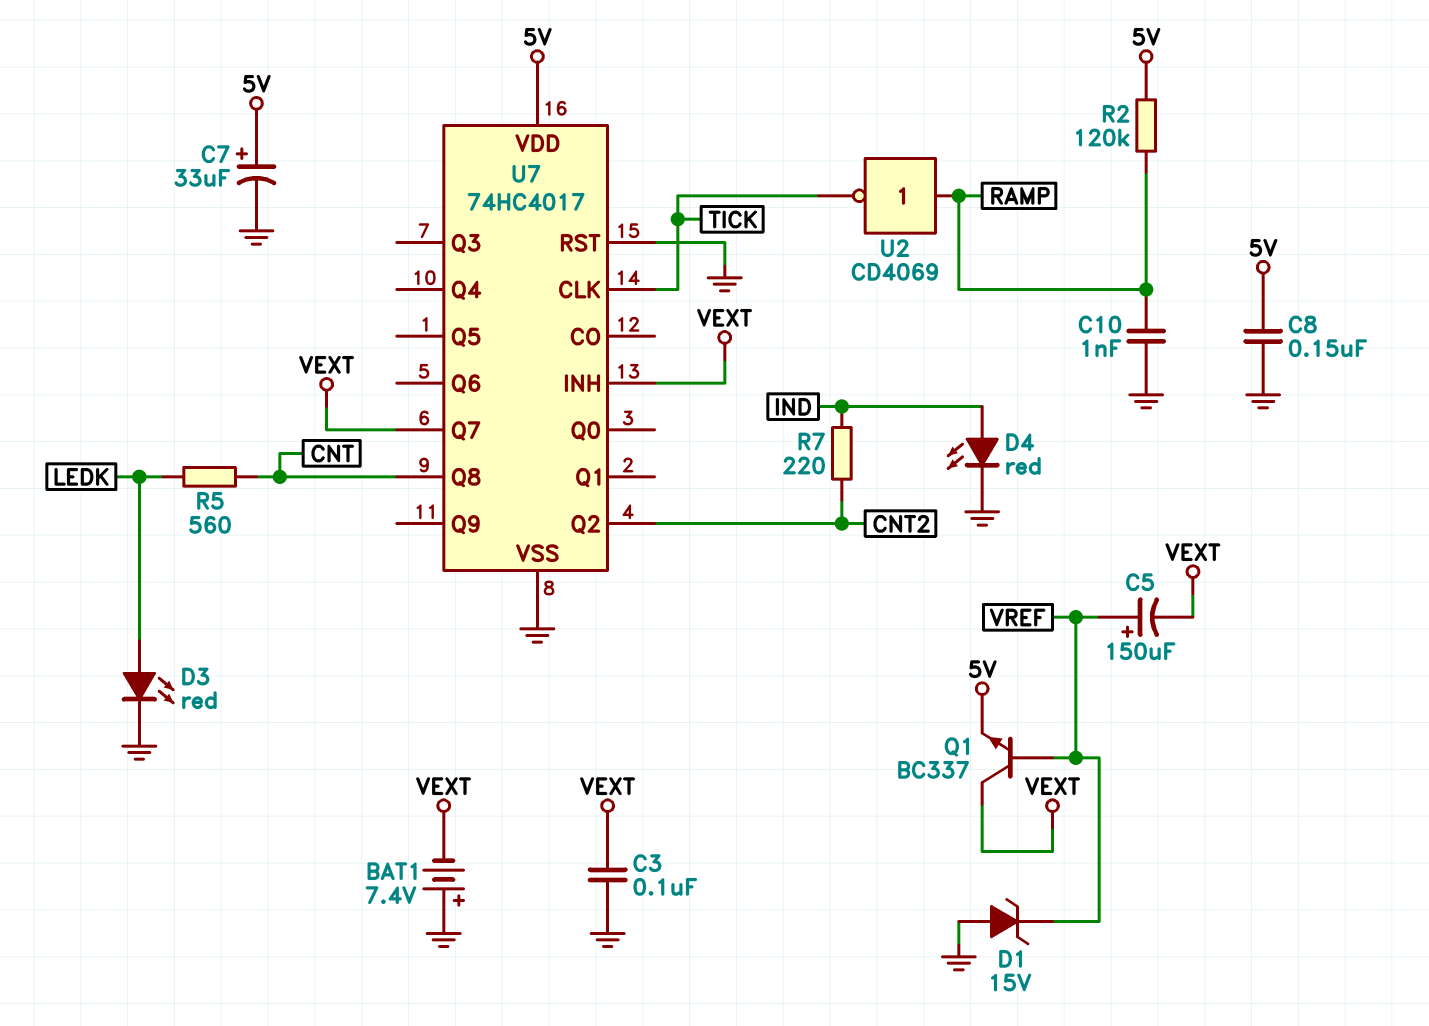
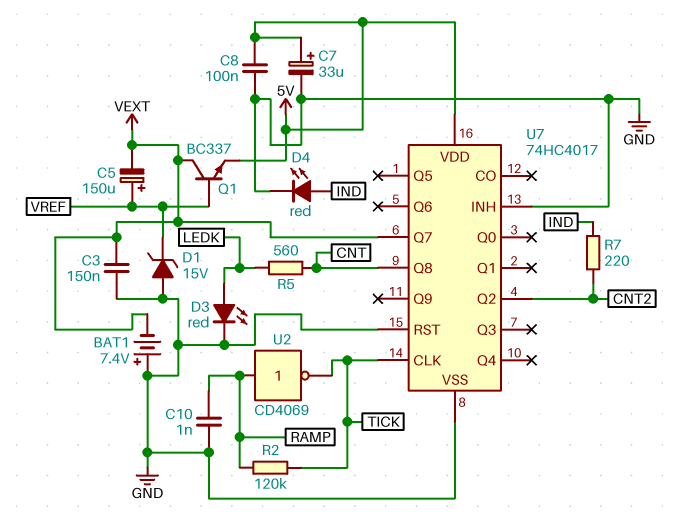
C3: 100nF (GND, VEXT) -> 150nF (GND, VEXT)
C8: 150nF (5V, GND) -> 100nF (5V, GND)
R2: 120k (5V, RAMP) -> 120k (RAMP, TICK)
U7 pin INH: VEXT -> GND

